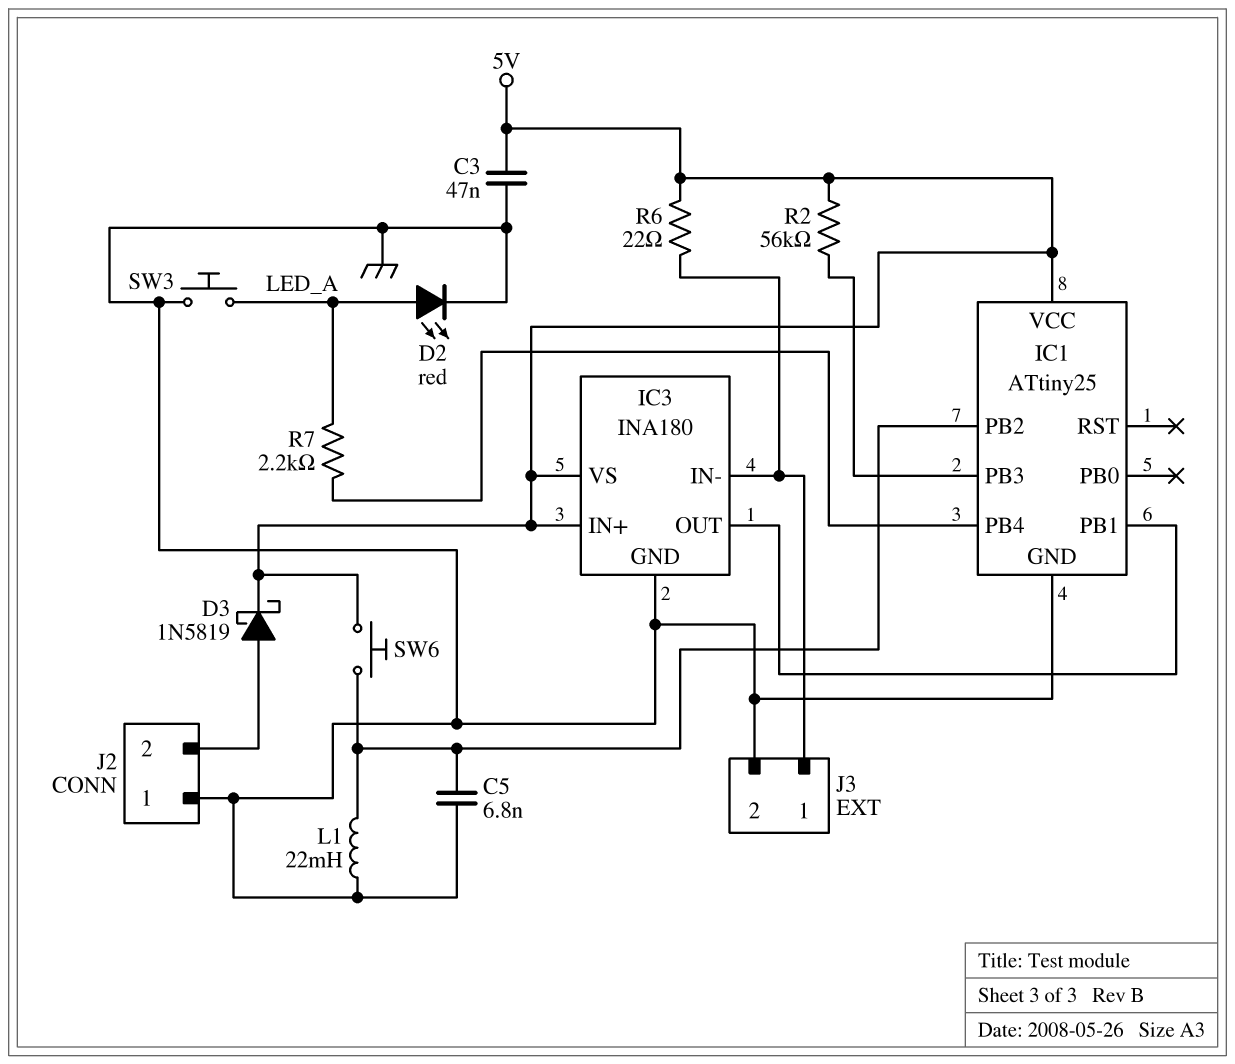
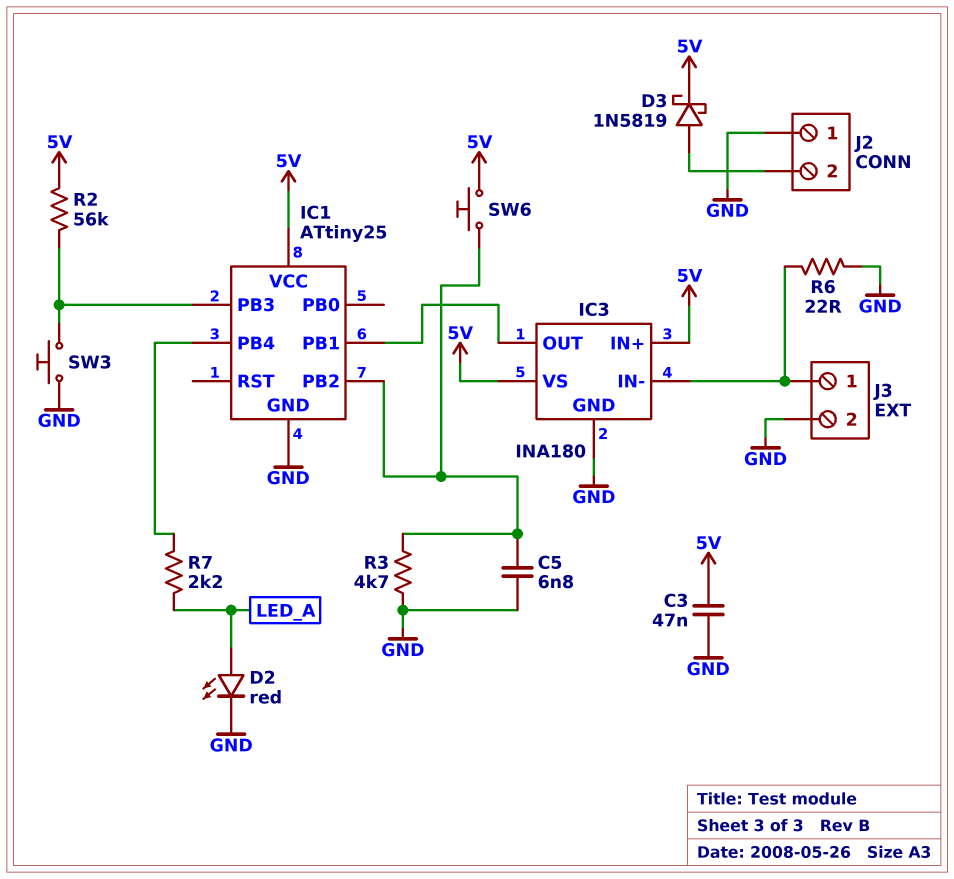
L1: 22mH (GND, IC1/PB2) -> none
R3: none -> 4.7k (GND, IC1/PB2)
R6: 22 (5V, IC3/IN-) -> 22 (GND, IC3/IN-)
SW3: button (GND, LED_A) -> button (GND, IC1/PB3)

